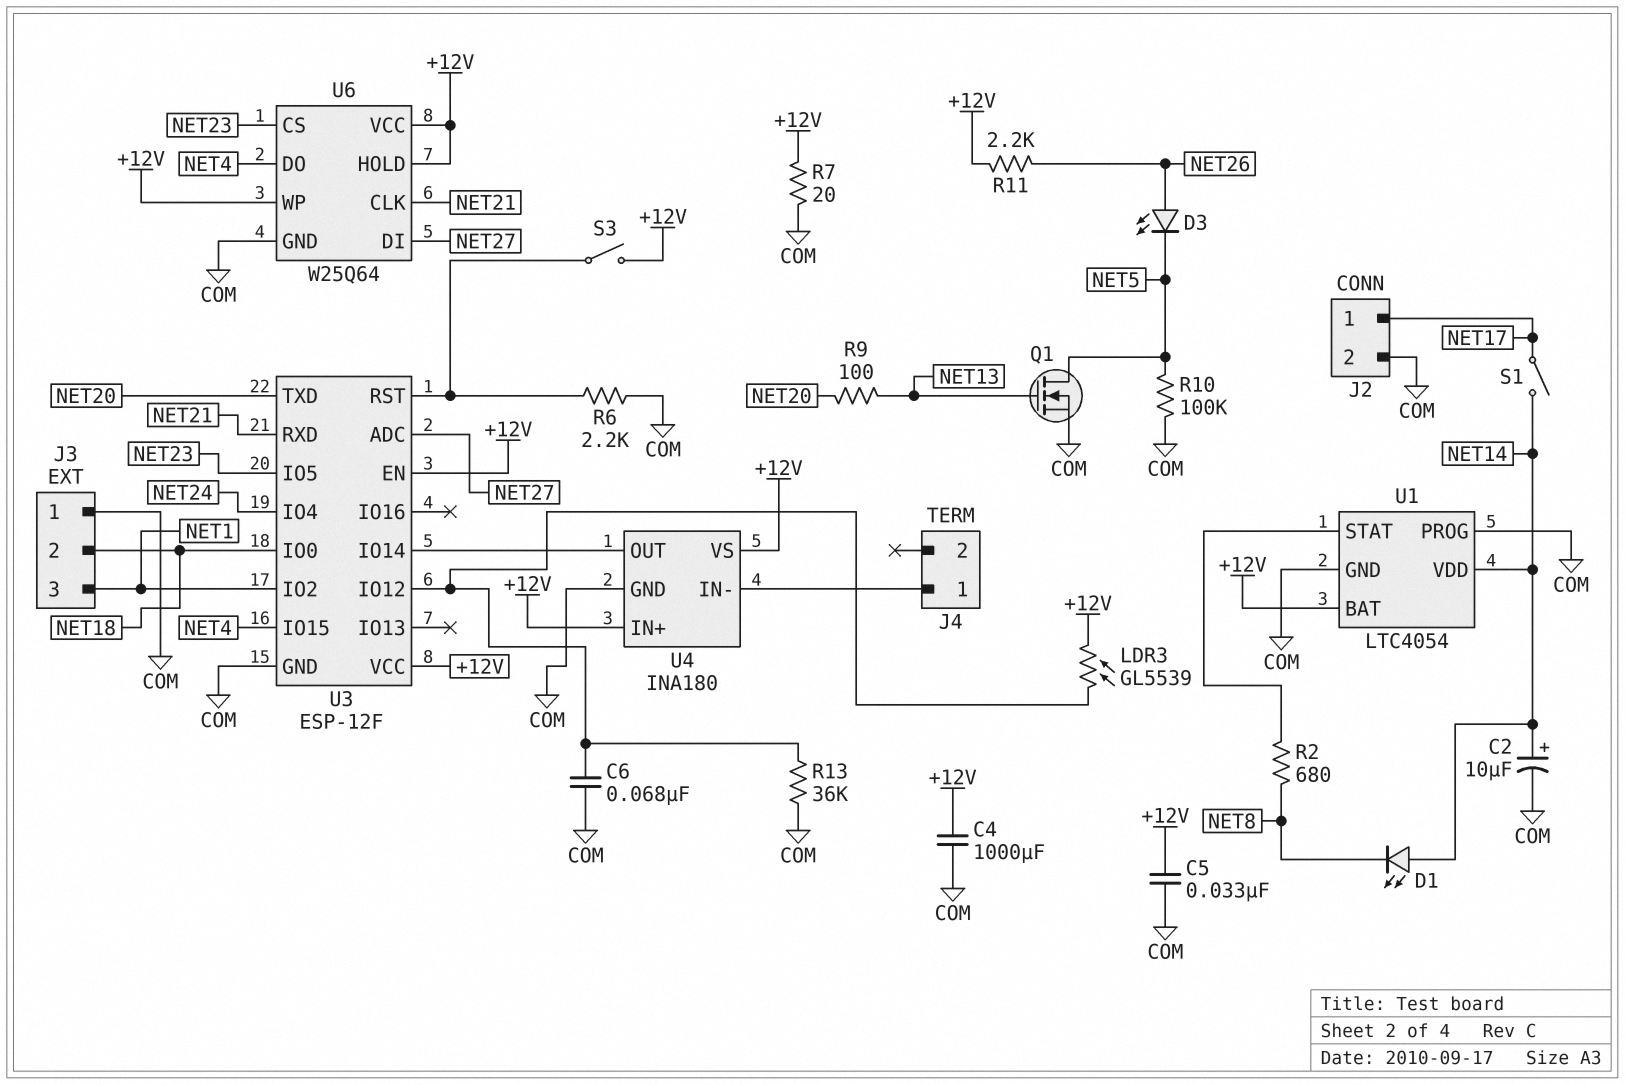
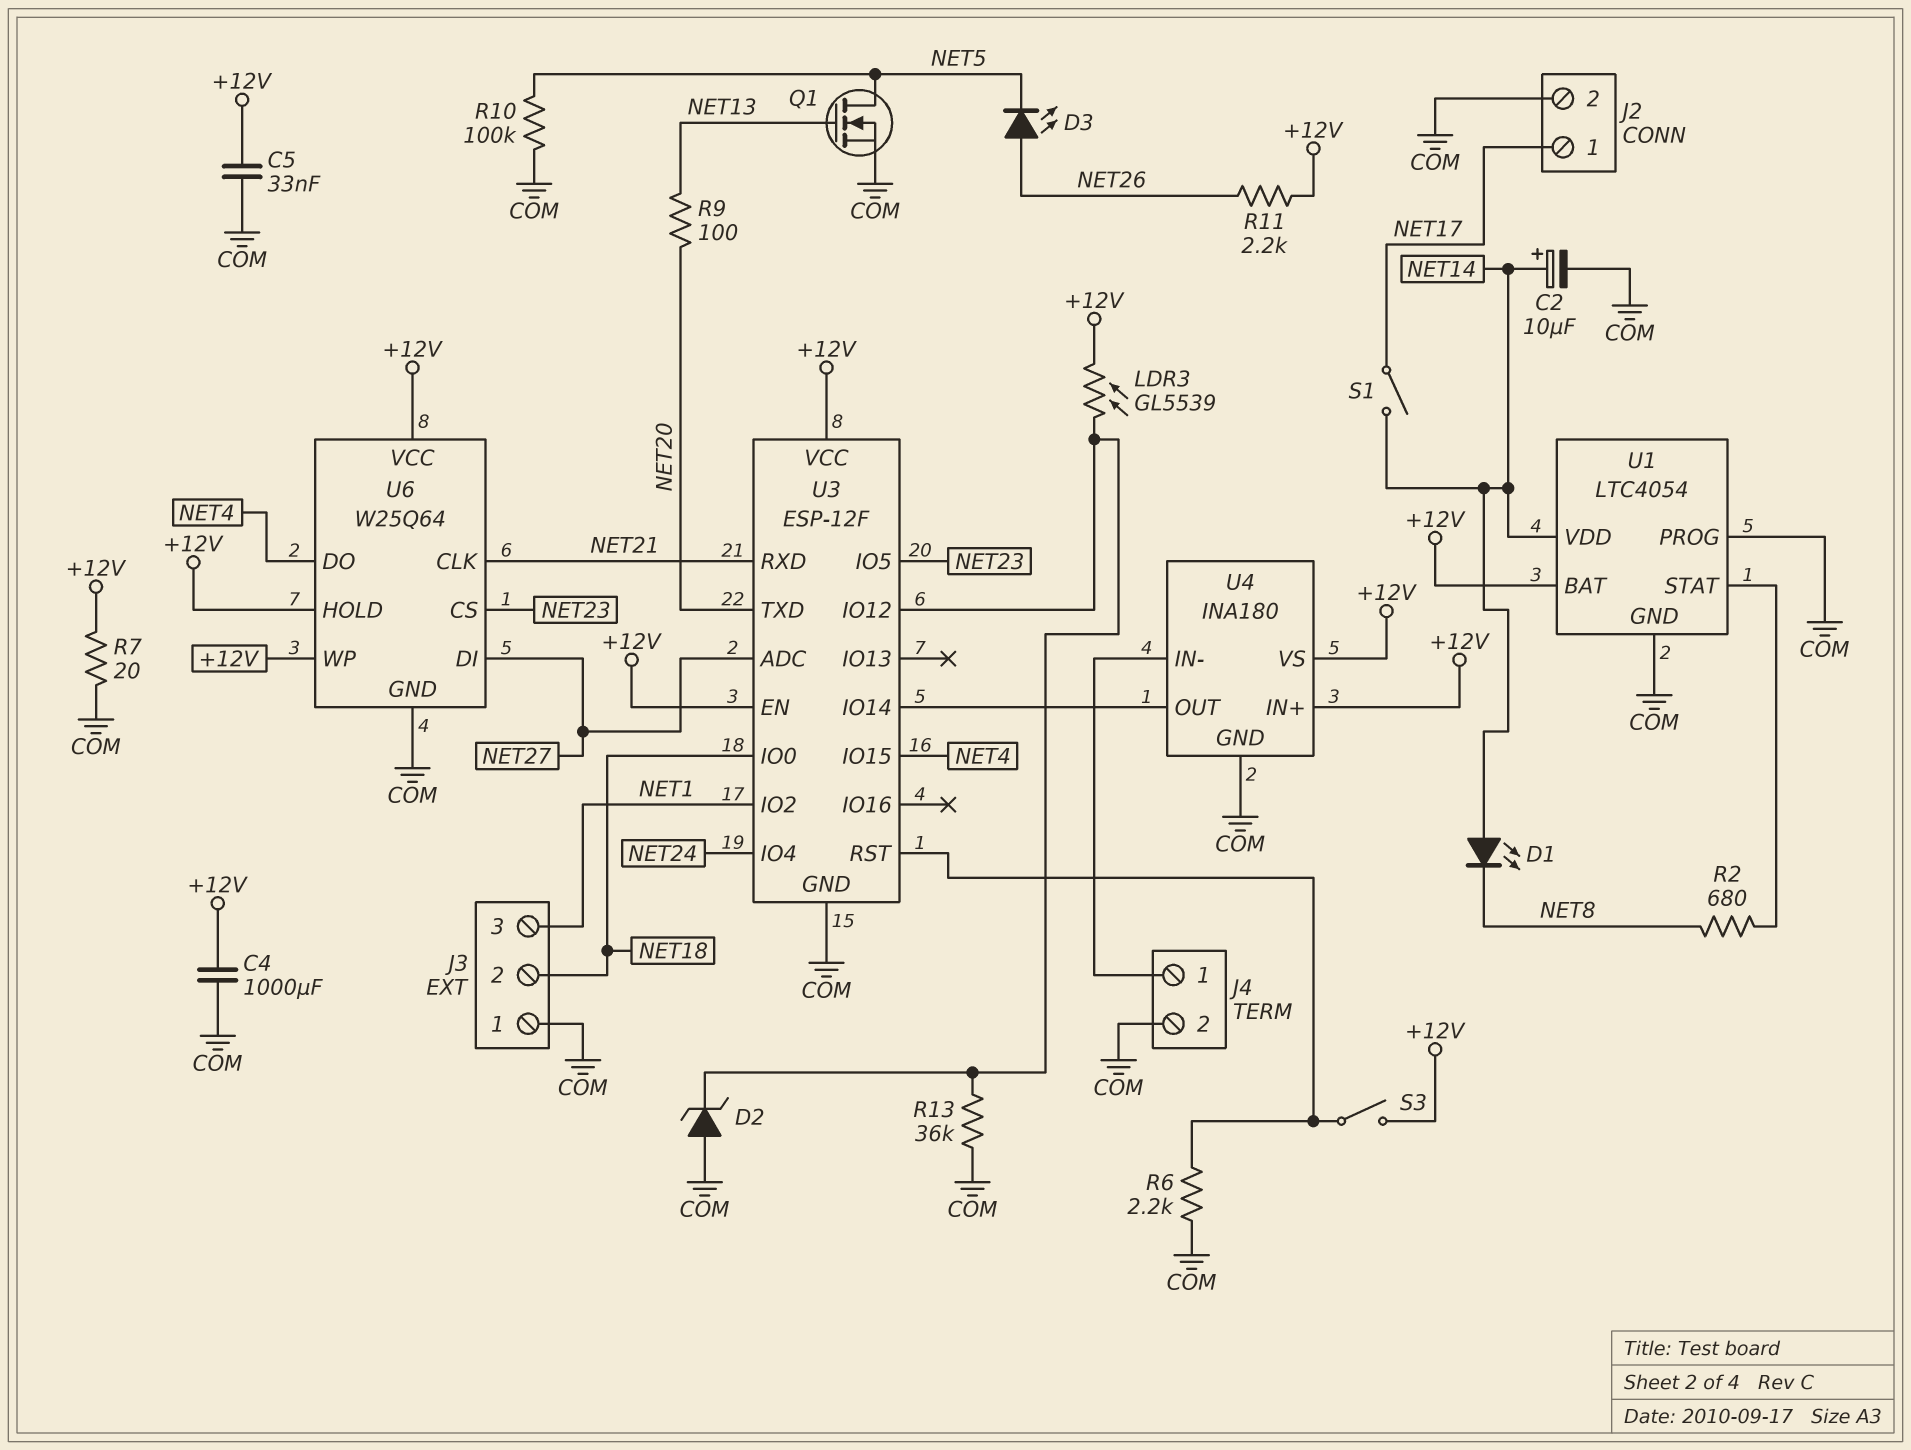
C6: 68nF (COM, U3/IO12) -> none
D2: none -> zener (A COM, K U3/IO12)
J4 pin 2: none -> COM

